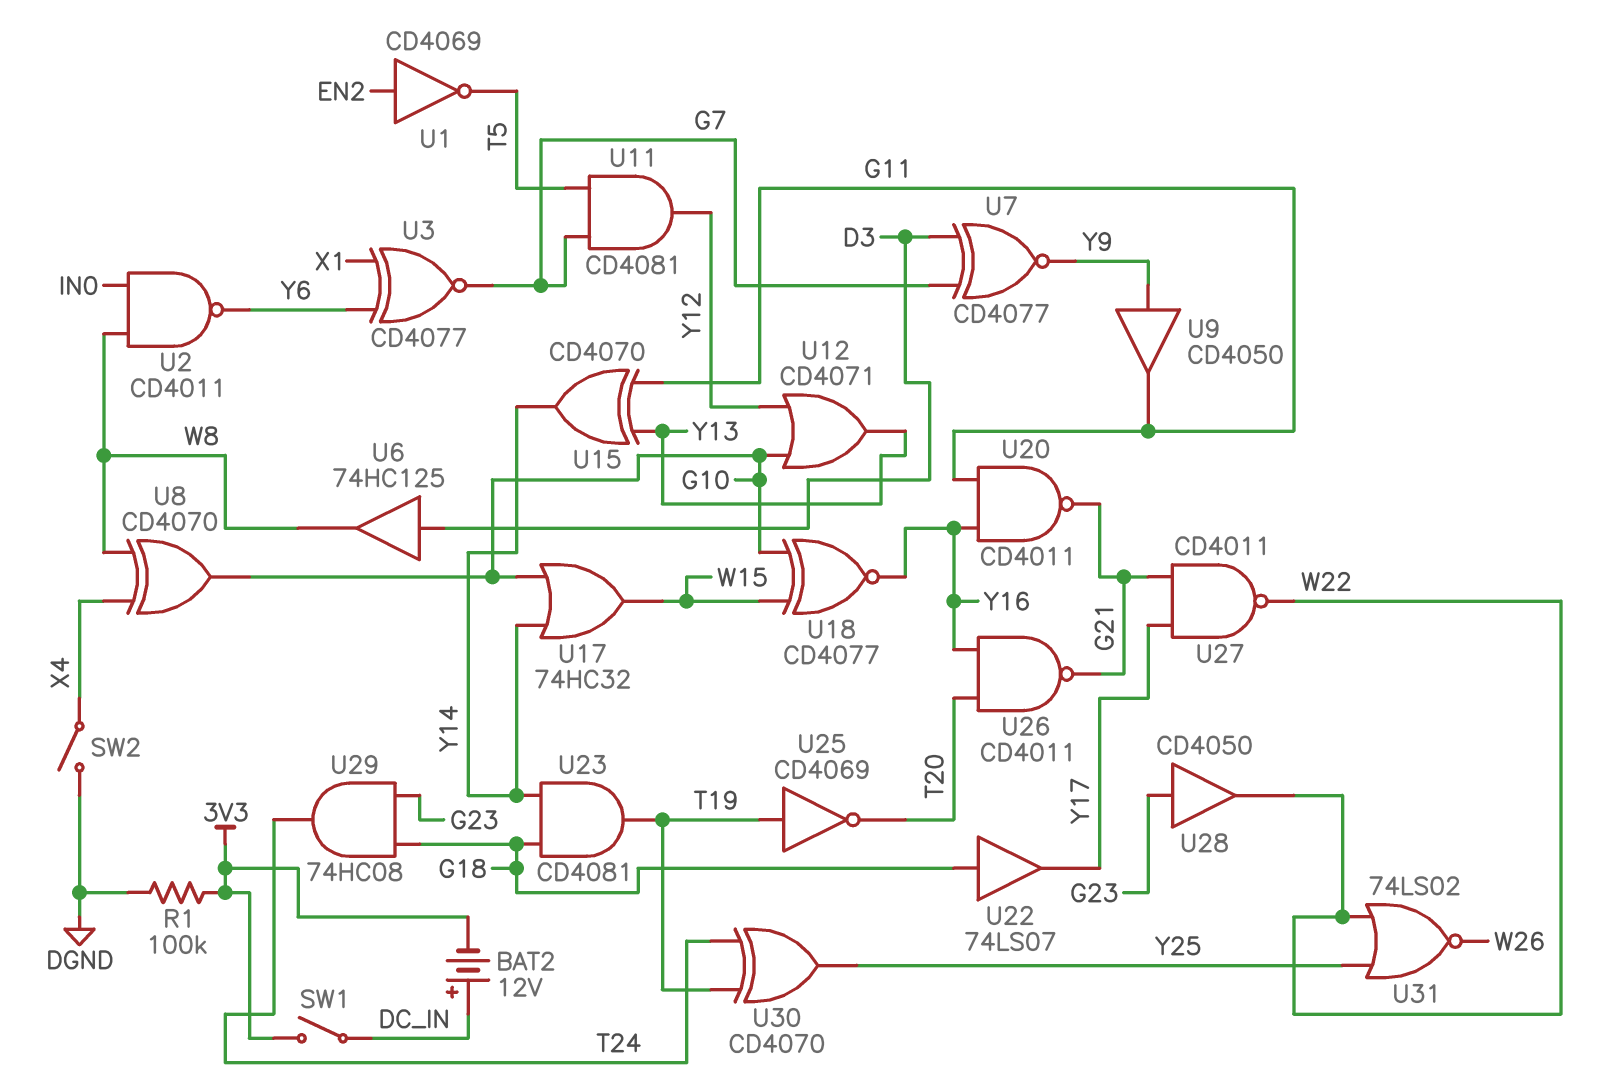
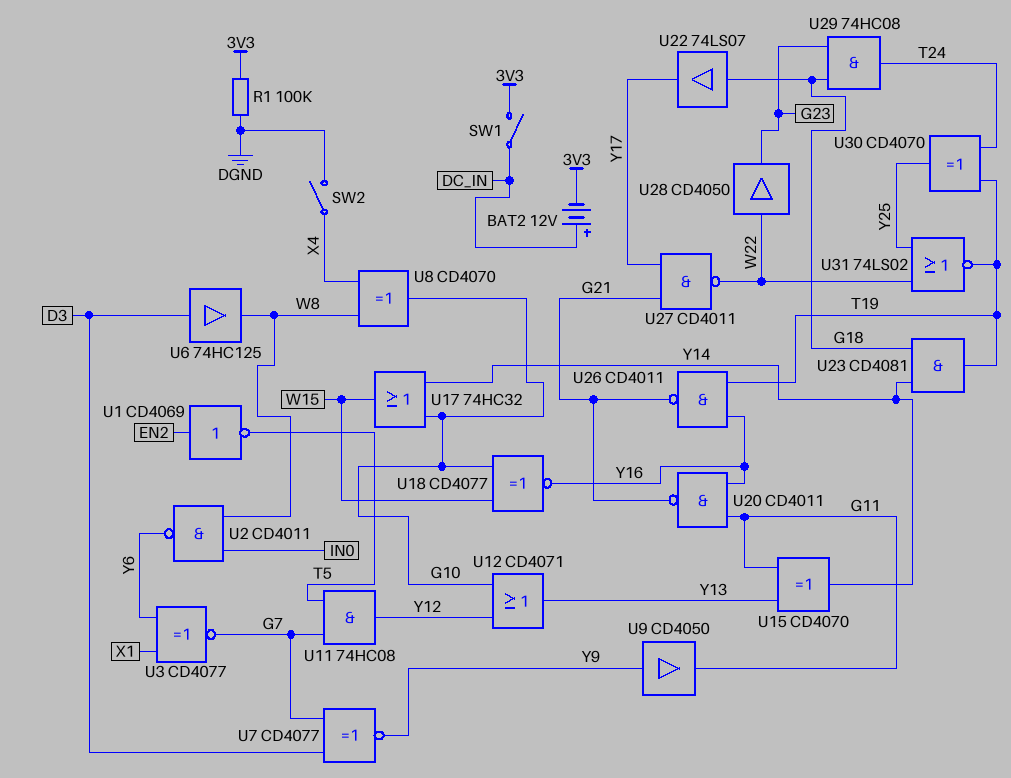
U11: AND CD4081 (in G7, in T5, out Y12) -> AND 74HC08 (in G7, in T5, out Y12)
U25: NOT CD4069 (in T19, out T20) -> none
U26: NAND CD4011 (in T20, in Y16, out G21) -> NAND CD4011 (in T19, in Y16, out G21)
U28: buffer CD4050 (in G23, out W22) -> buffer CD4050 (in W22, out G23)
U31: NOR 74LS02 (in W22, in Y25, out W26) -> NOR 74LS02 (in W22, in Y25, out T19)

